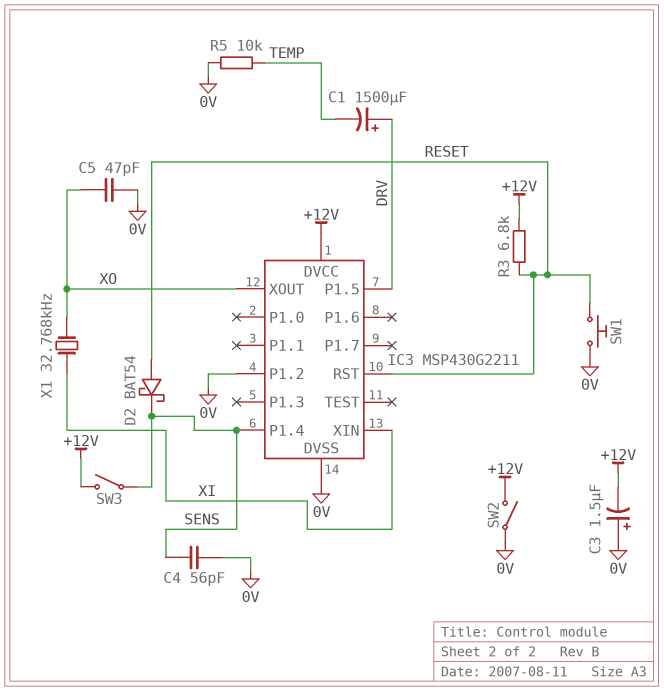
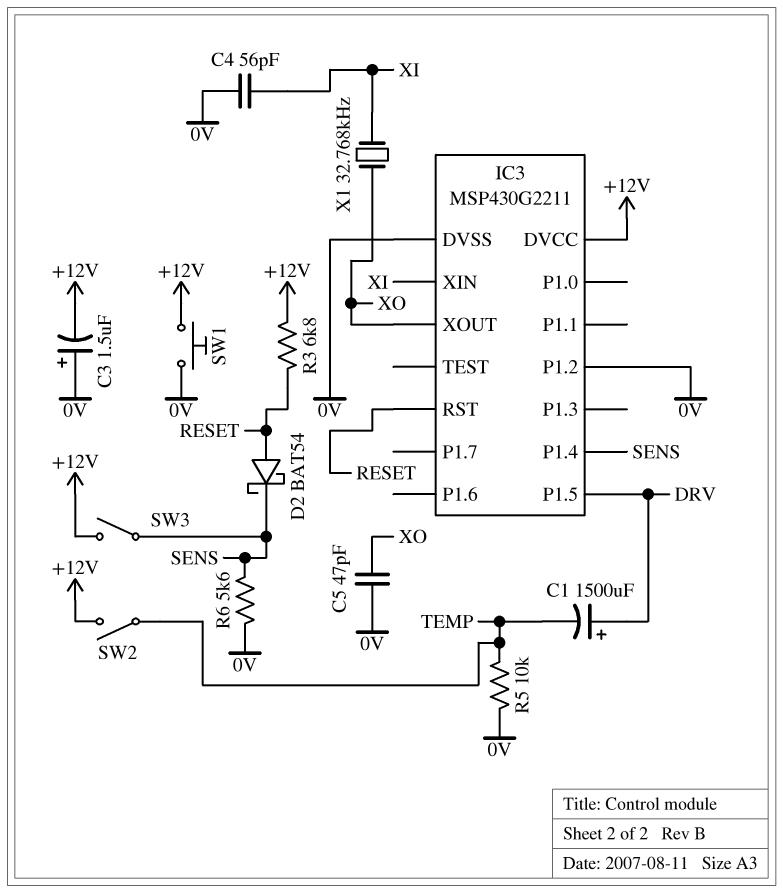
C4: 56pF (0V, SENS) -> 56pF (0V, XI)
R6: none -> 5.6k (0V, SENS)
SW1: button (0V, RESET) -> button (+12V, 0V)
SW2: switch (+12V, 0V) -> switch (+12V, TEMP)

